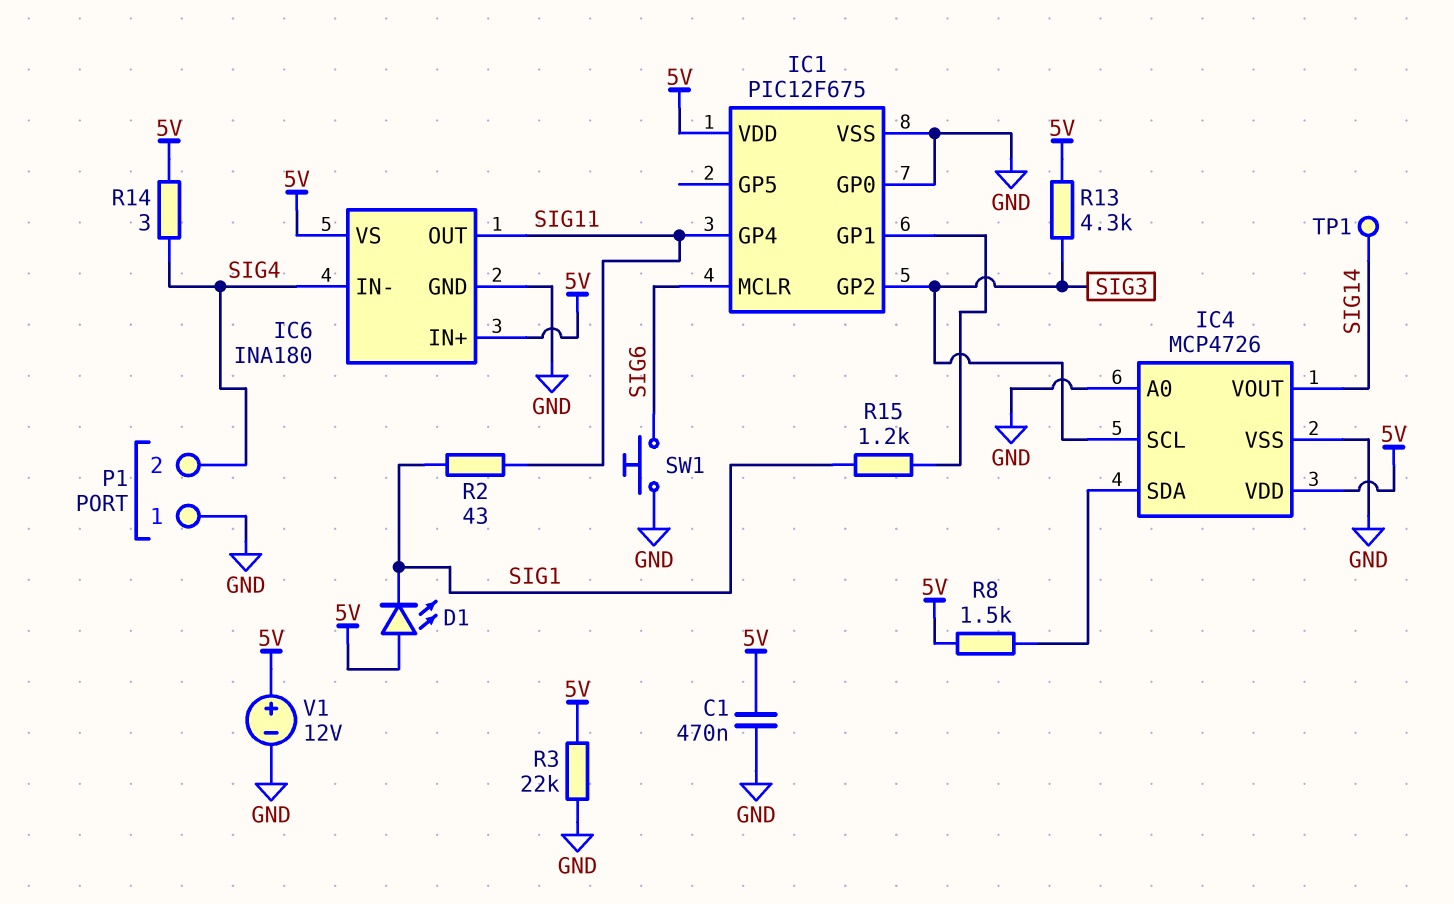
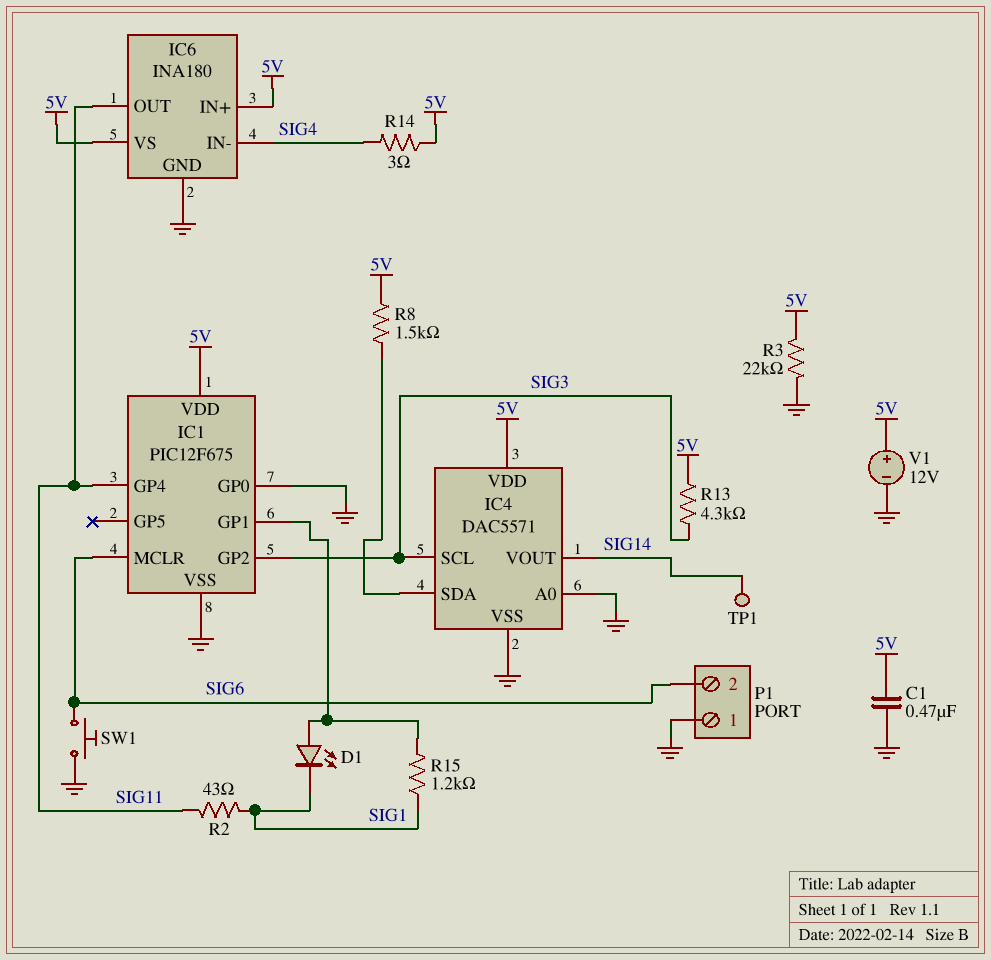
D1: LED (A 5V, K SIG1) -> LED (A IC1/GP1, K SIG1)
IC4: MCP4726 -> DAC5571
P1 pin 2: SIG4 -> SIG6

